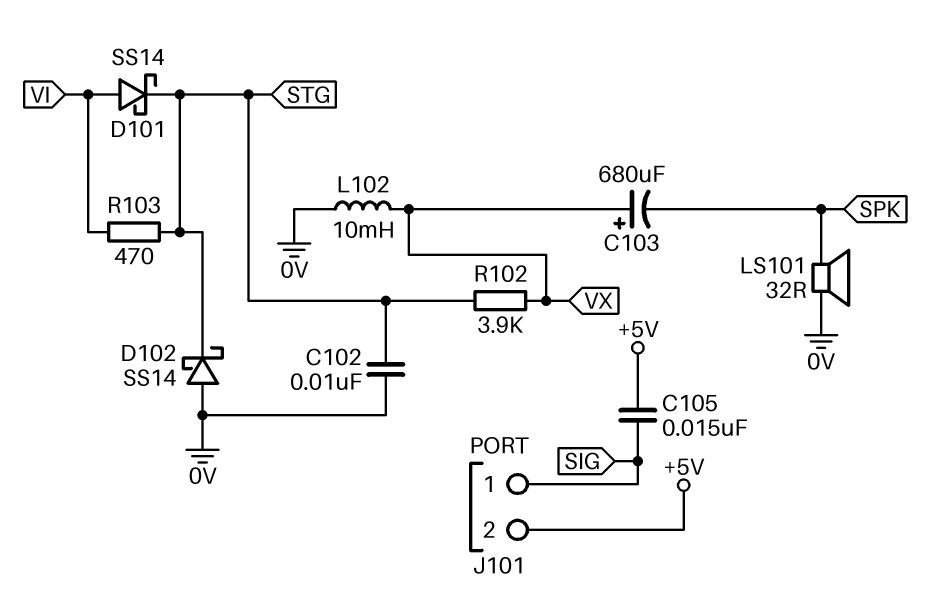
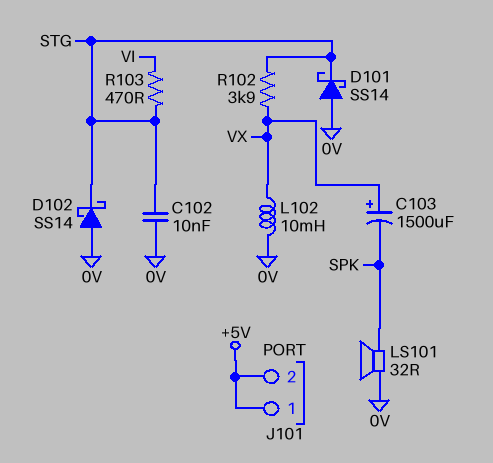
C103: 680uF (plus VX, minus SPK) -> 1500uF (plus VX, minus SPK)
C105: 15nF (+5V, SIG) -> none
D101: schottky SS14 (A VI, K STG) -> schottky SS14 (A 0V, K STG)
J101 pin 1: SIG -> +5V

